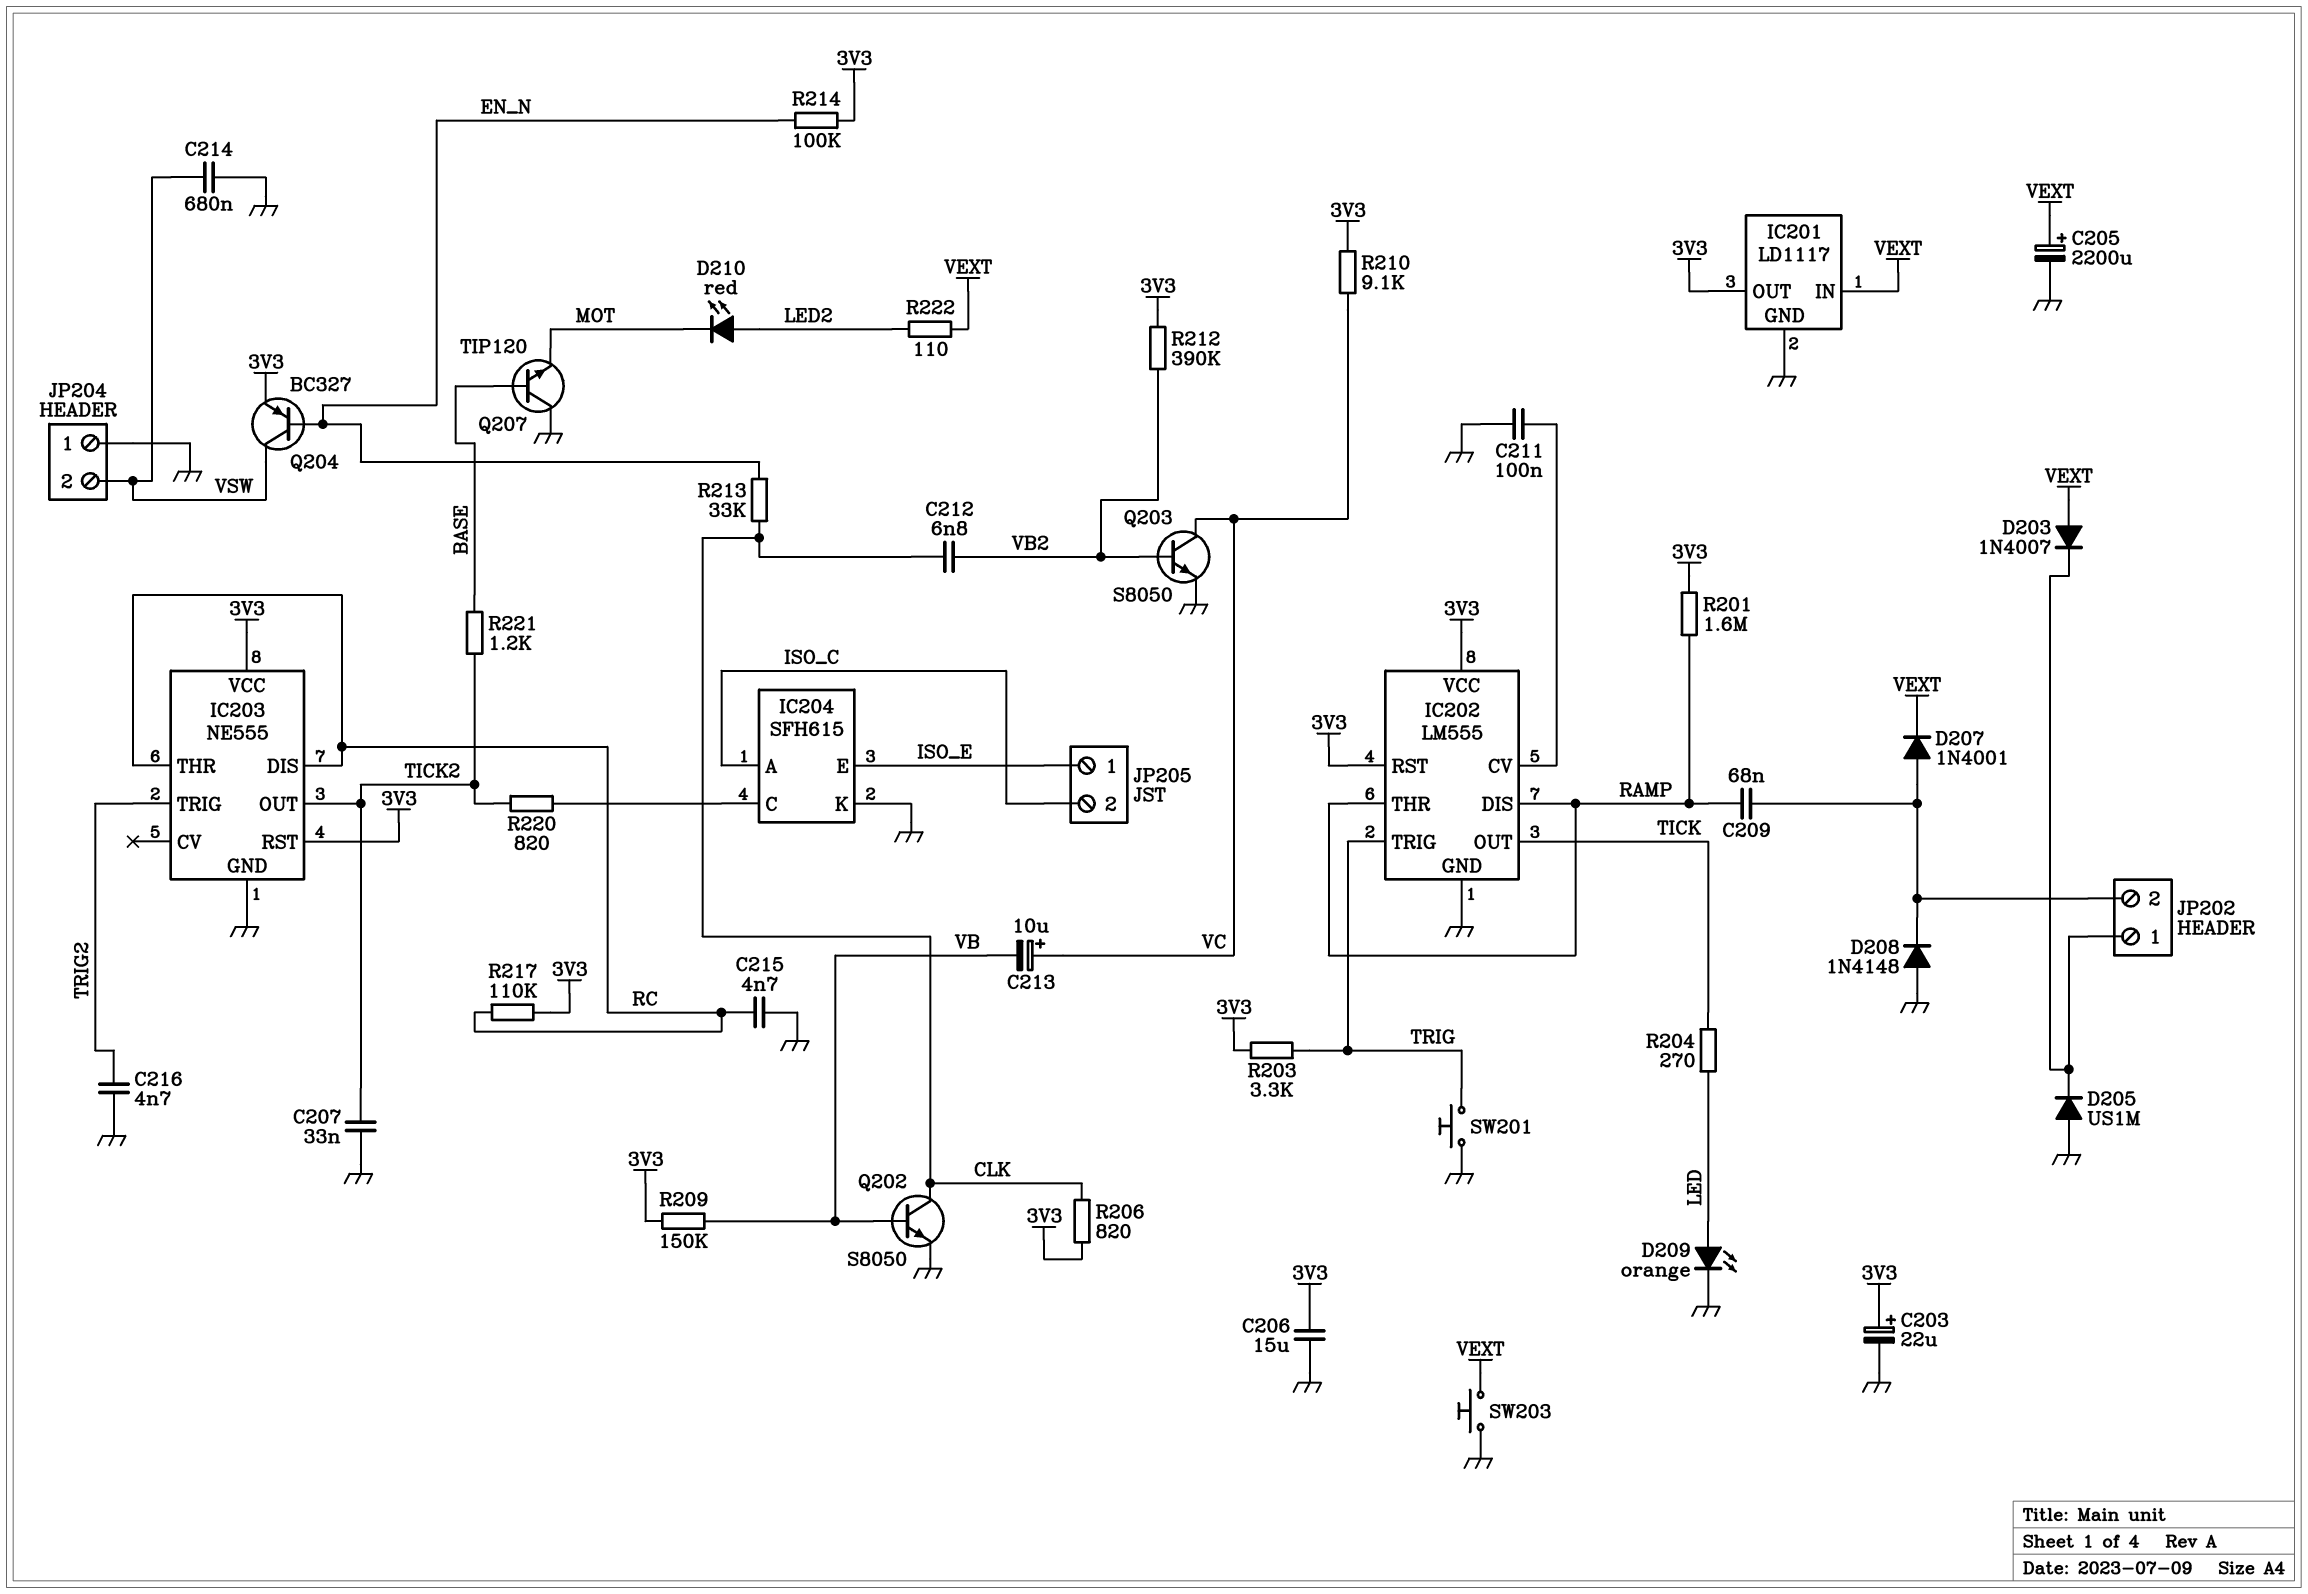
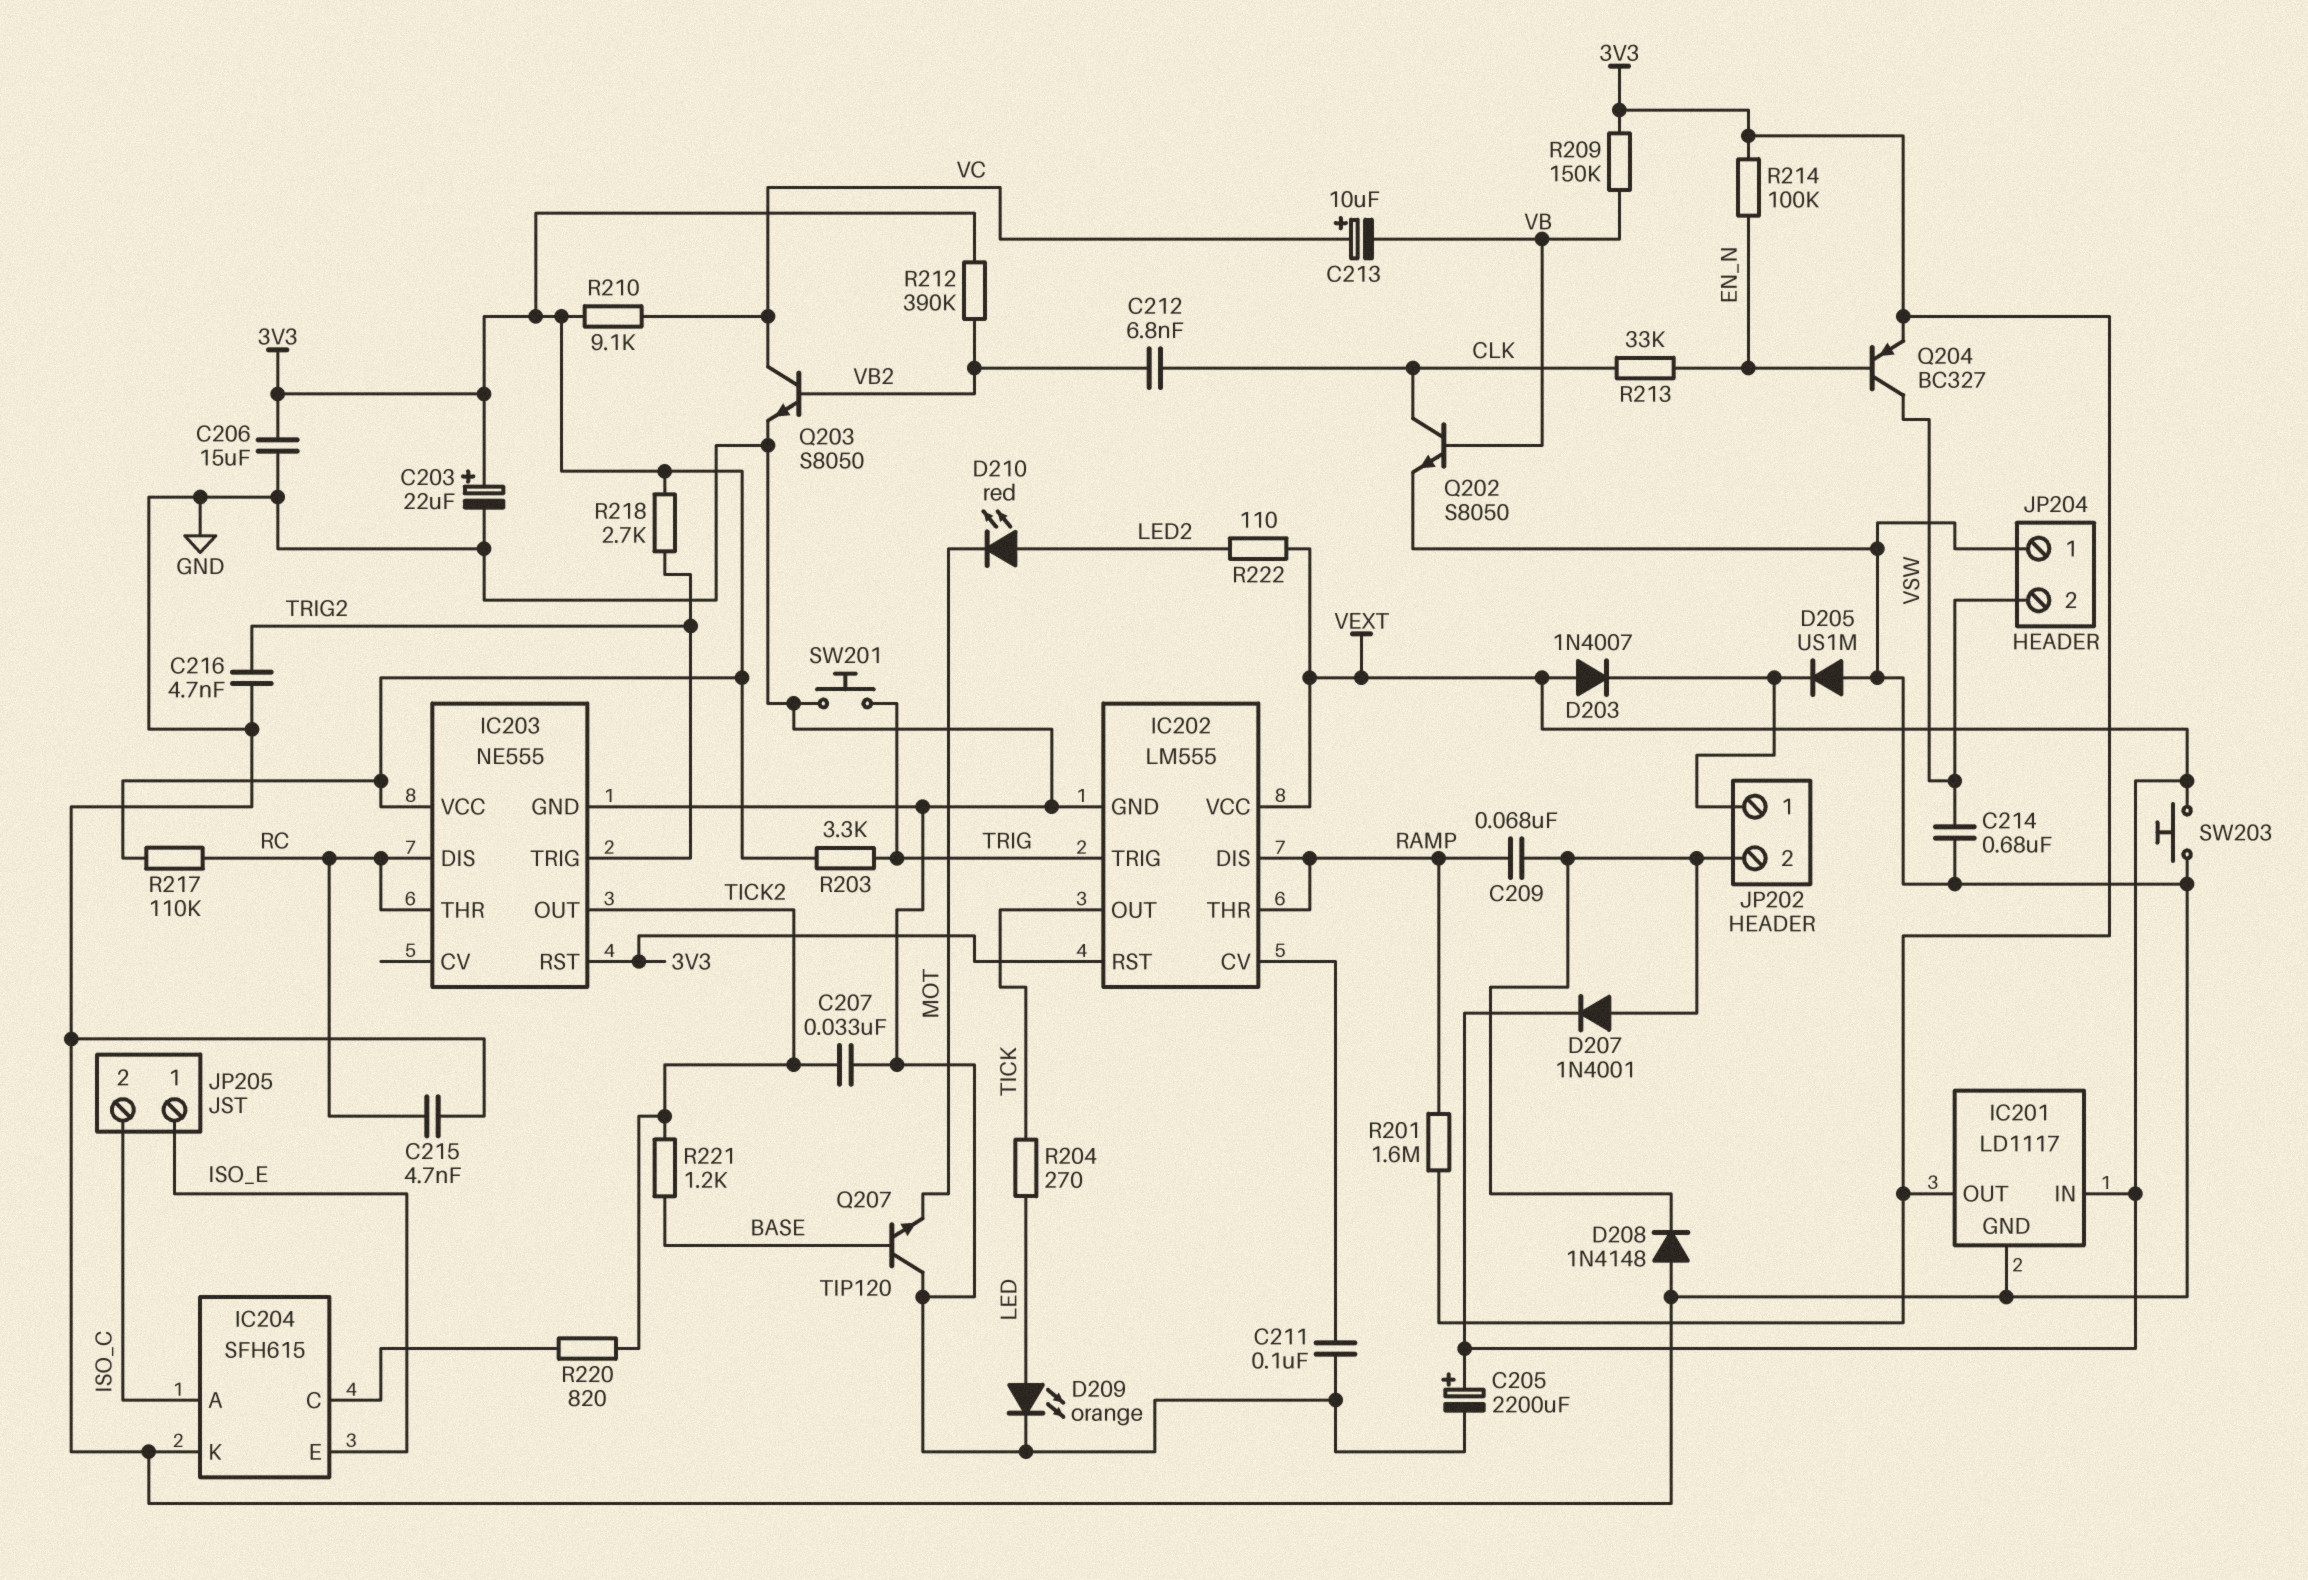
IC202 pin VCC: 3V3 -> VEXT
R206: 820 (3V3, CLK) -> none
R218: none -> 2.7k (3V3, TRIG2)

